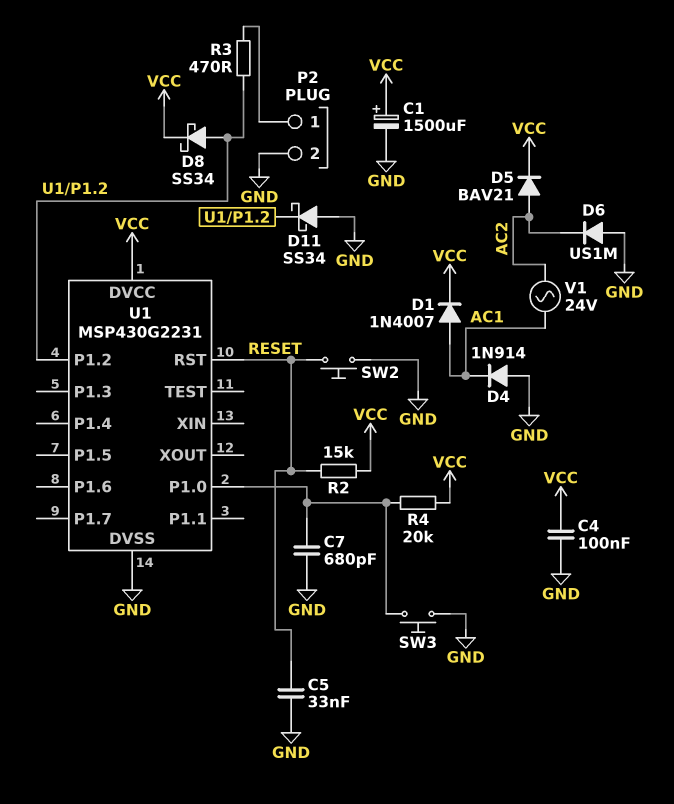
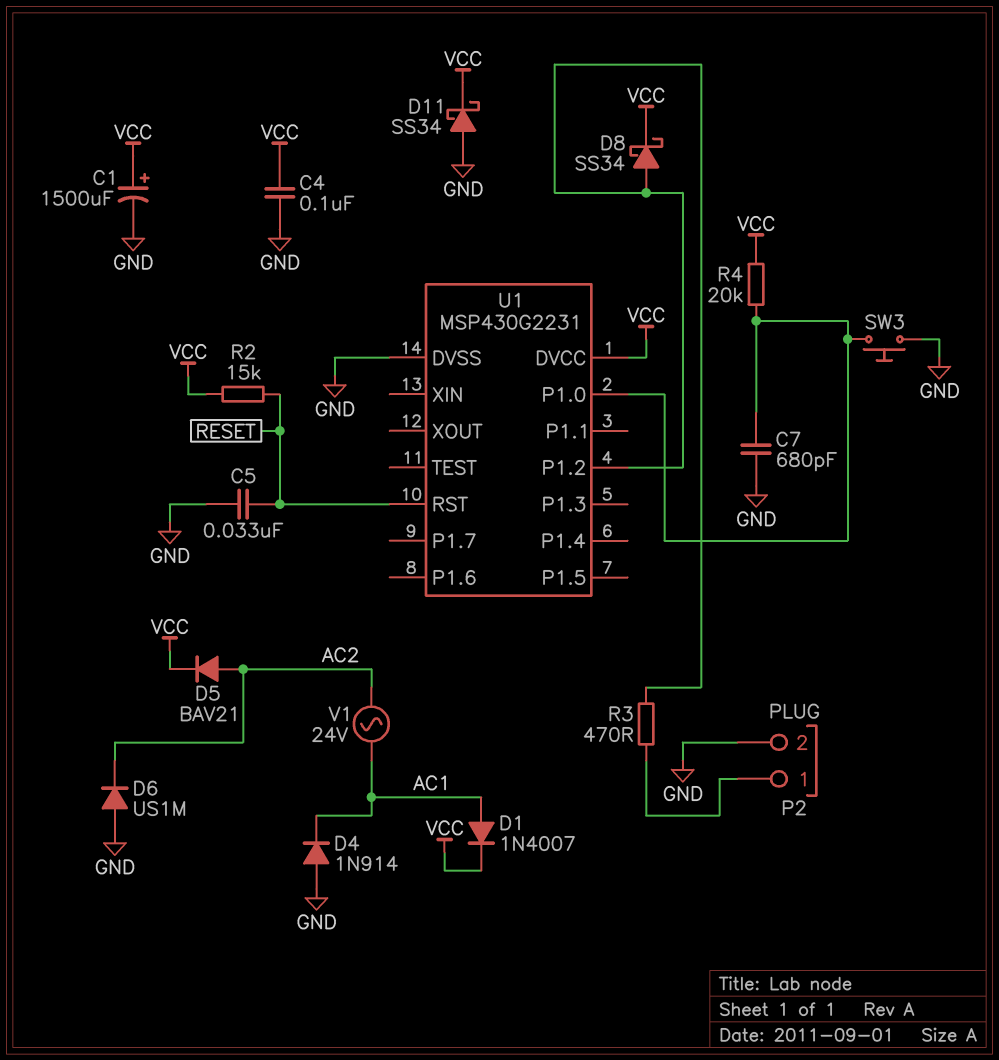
D11: schottky SS34 (A GND, K U1/P1.2) -> schottky SS34 (A GND, K VCC)
SW2: button (GND, RESET) -> none

